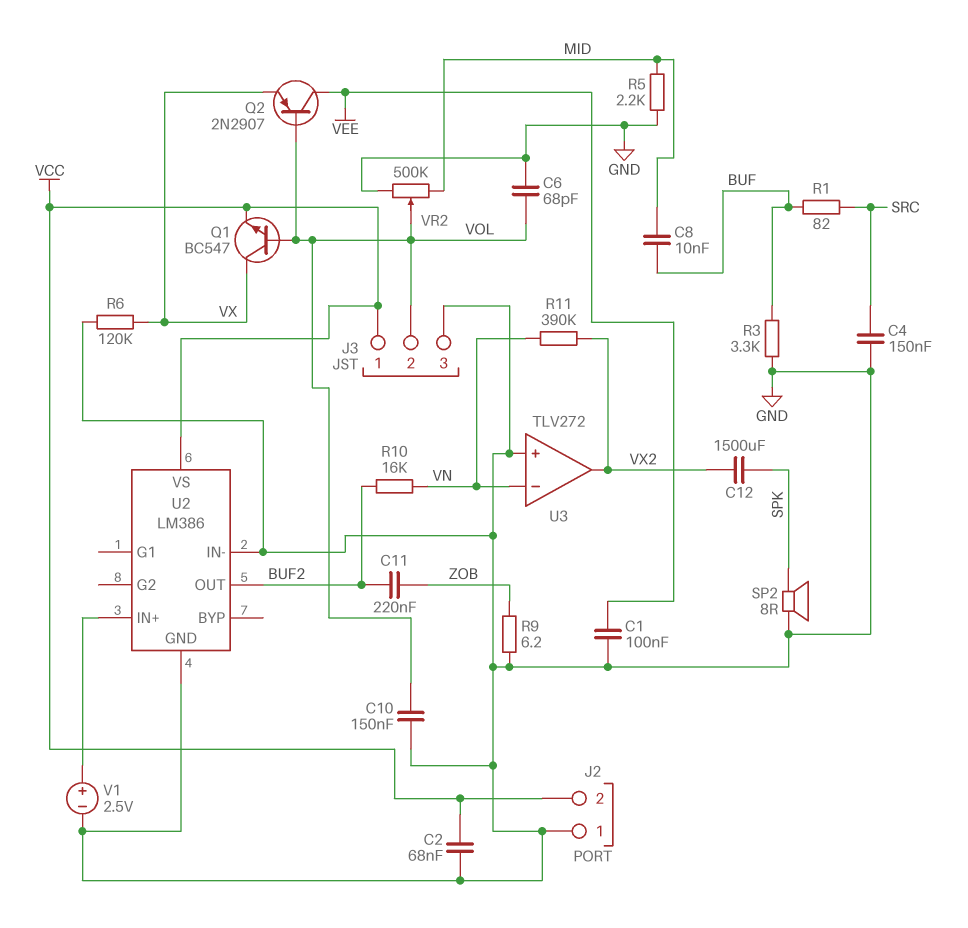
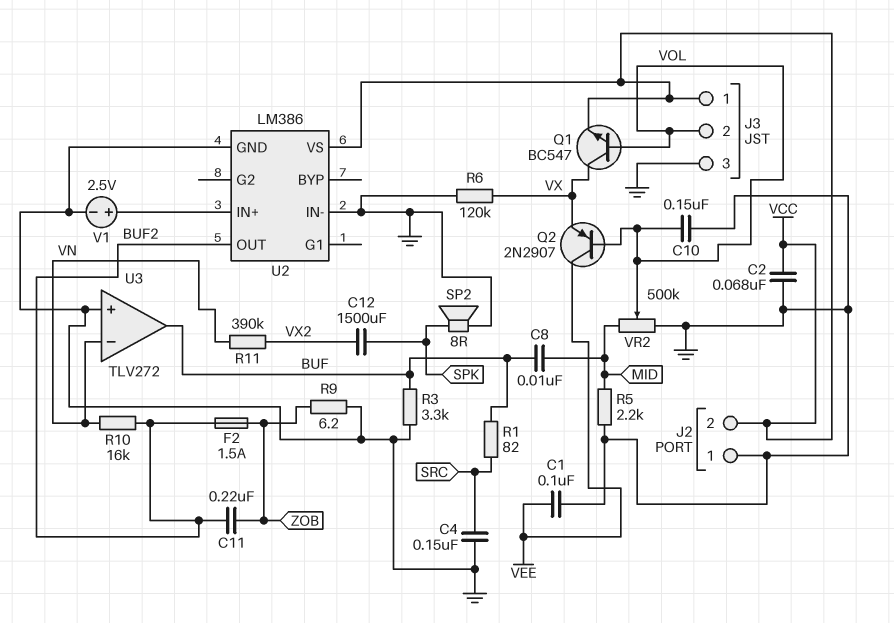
C6: 68pF (GND, VOL) -> none
F2: none -> 1.5A (BUF2, ZOB)
U3 pin out: VX2 -> BUF

